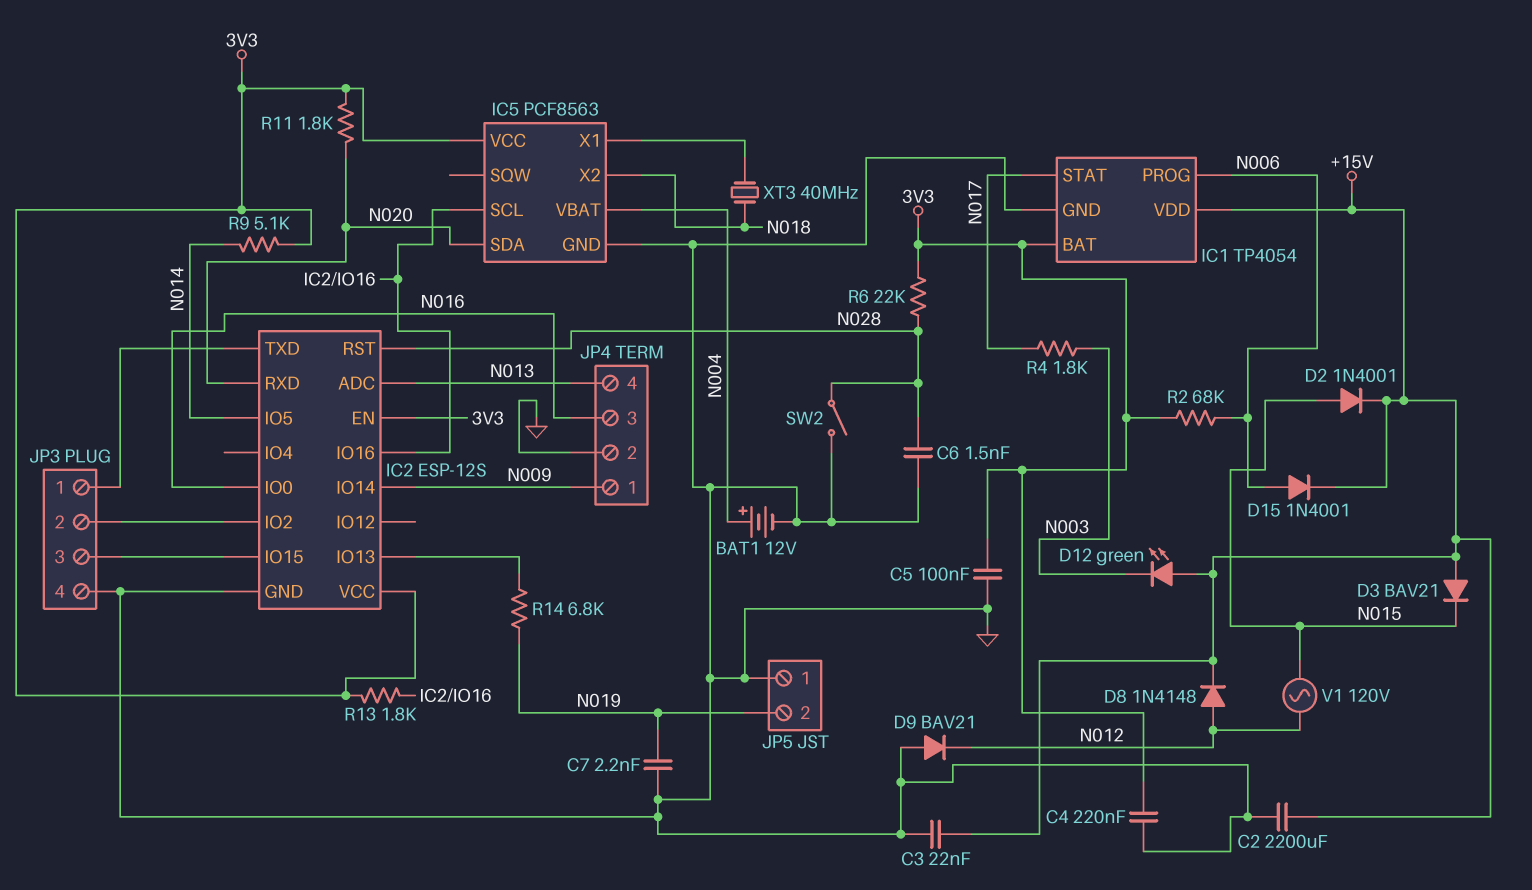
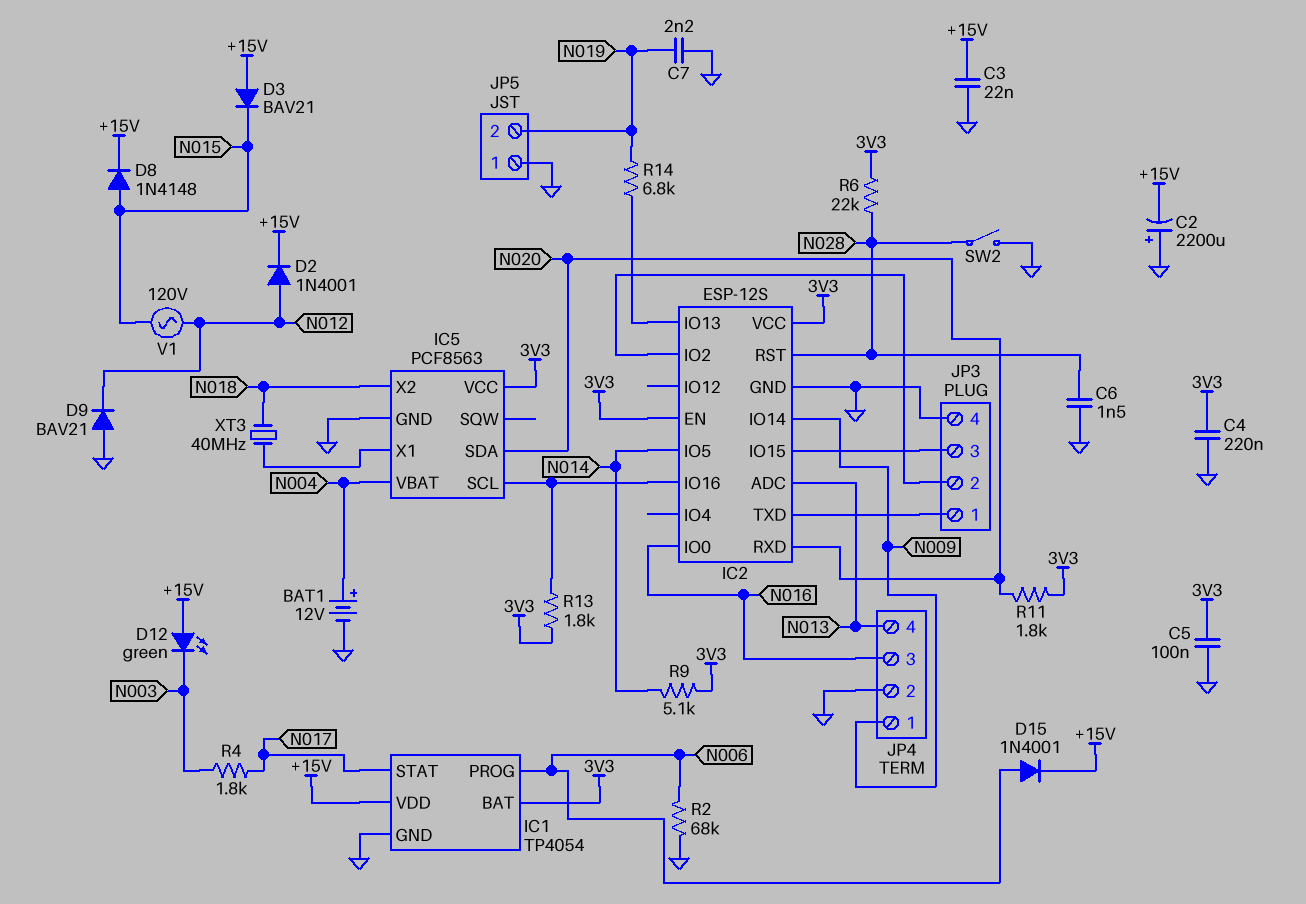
C2: 2200uF (+15V, GND) -> 2200uF (plus GND, minus +15V)
D2: diode 1N4001 (A N015, K +15V) -> diode 1N4001 (A N012, K +15V)
D8: diode 1N4148 (A N012, K +15V) -> diode 1N4148 (A N015, K +15V)
R2: 68k (3V3, N006) -> 68k (GND, N006)

